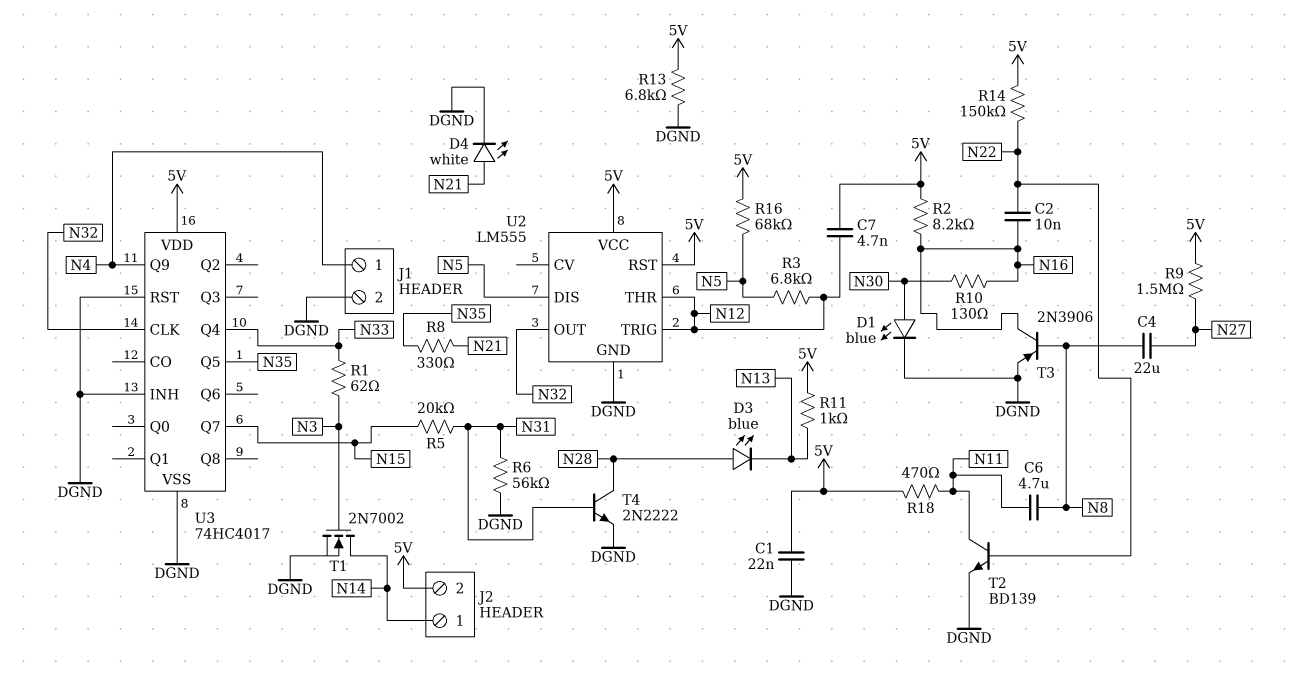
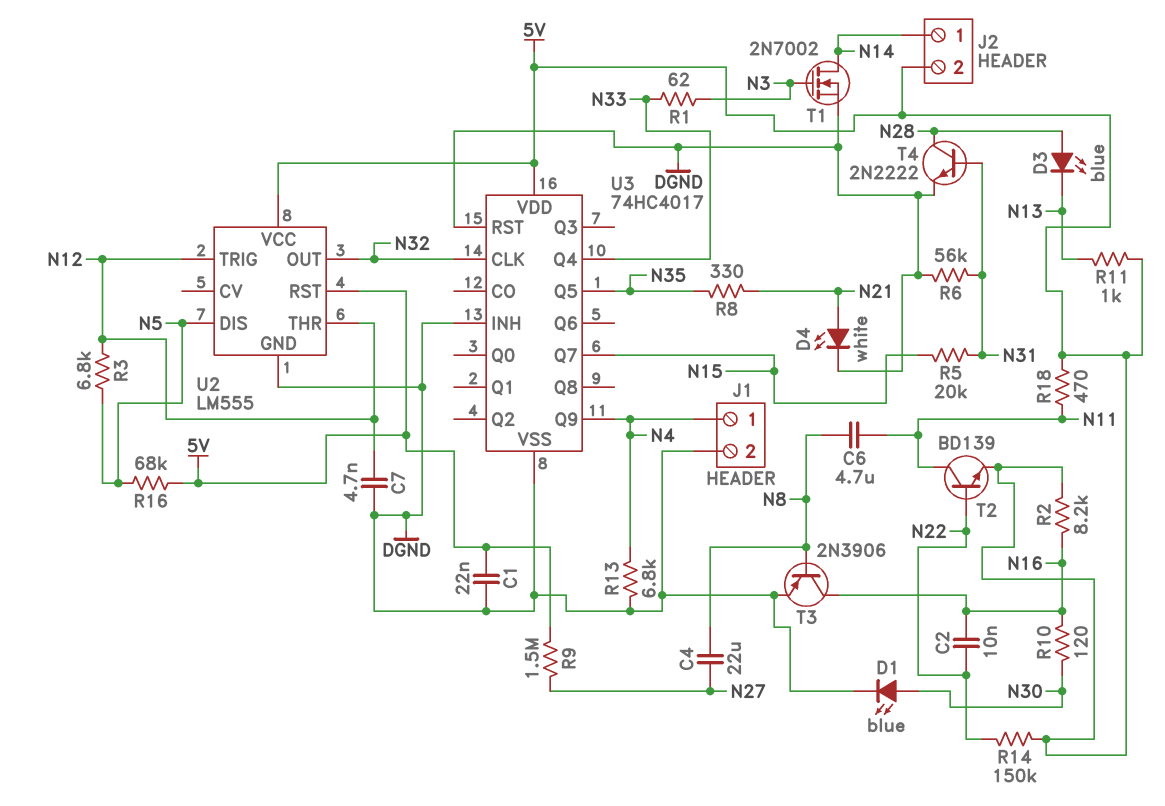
C7: 4.7nF (5V, N12) -> 4.7nF (DGND, N12)
R10: 130 (N16, N30) -> 120 (N16, N30)
R13: 6.8k (5V, DGND) -> 6.8k (DGND, N4)
T2: NPN BD139 (B N22, C N11, E DGND) -> NPN BD139 (B N22, C N11, E 5V)

